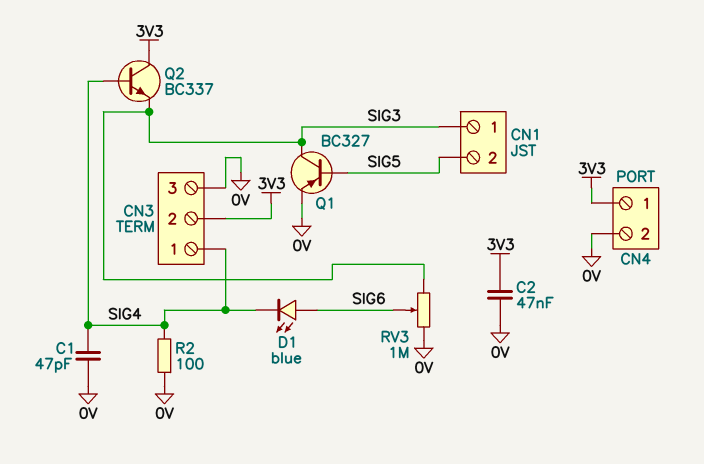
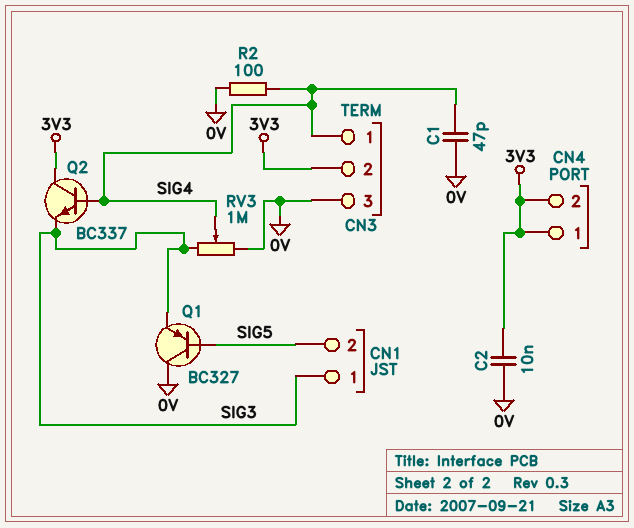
C2: 47nF (0V, 3V3) -> 10nF (0V, 3V3)
CN4 pin 2: 0V -> 3V3
D1: LED blue (A SIG6, K SIG4) -> none
Q1: PNP BC327 (B SIG5, C SIG3, E 0V) -> PNP BC327 (B SIG5, C 0V, E SIG3)
RV3: 1M (0V, SIG3, wiper SIG6) -> 1M (0V, SIG3, wiper SIG4)

